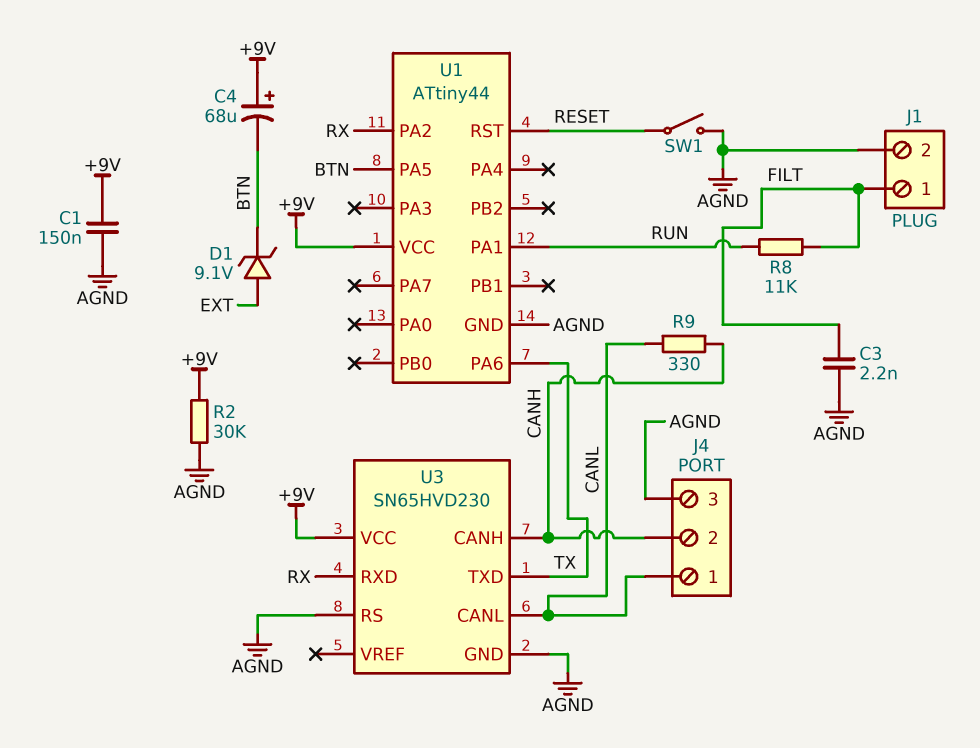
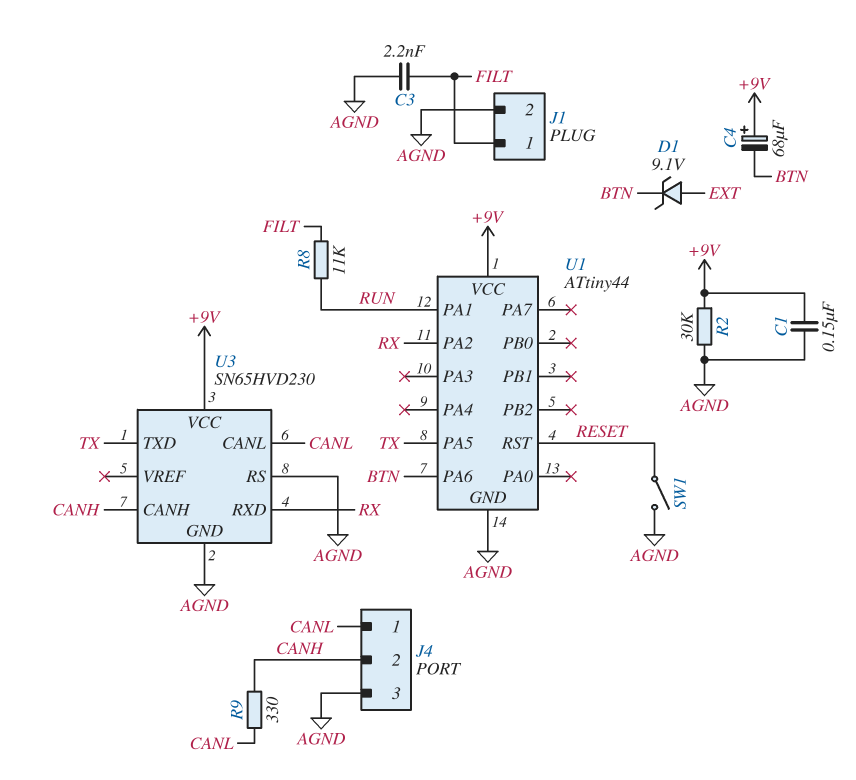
U1 pin PA5: BTN -> TX
U1 pin PA6: TX -> BTN

